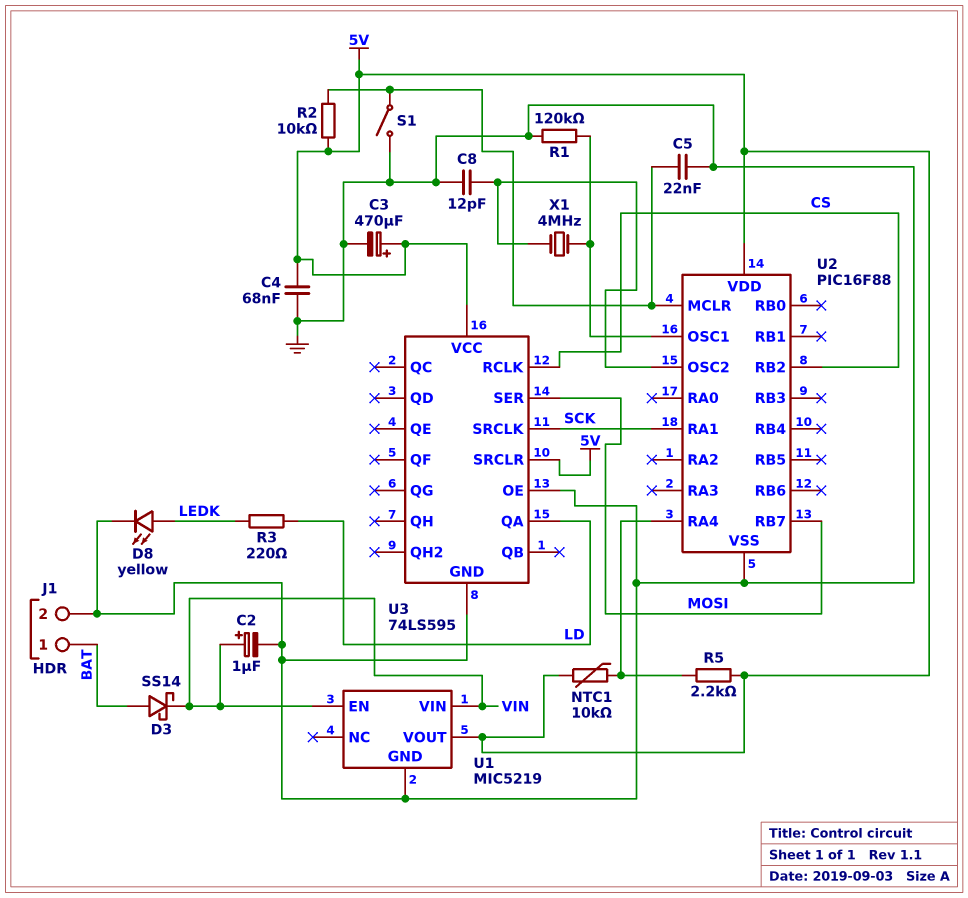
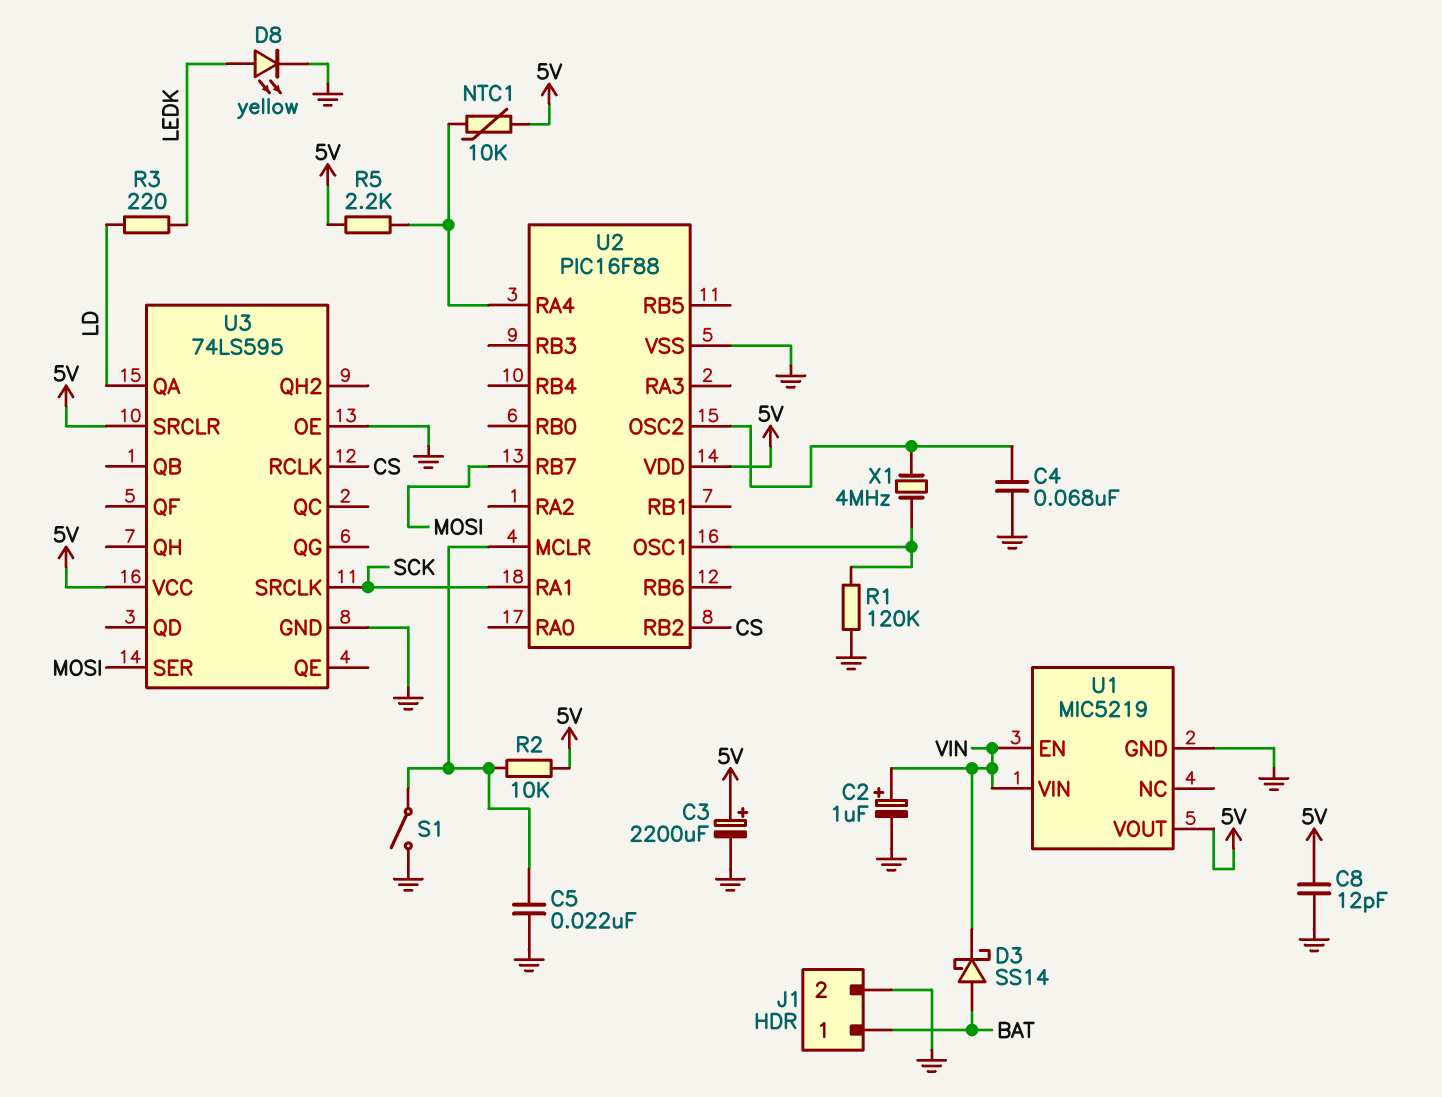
C3: 470uF (plus 5V, minus GND) -> 2200uF (plus 5V, minus GND)
C4: 68nF (5V, GND) -> 68nF (GND, U2/OSC2)
C8: 12pF (GND, U2/OSC2) -> 12pF (5V, GND)

